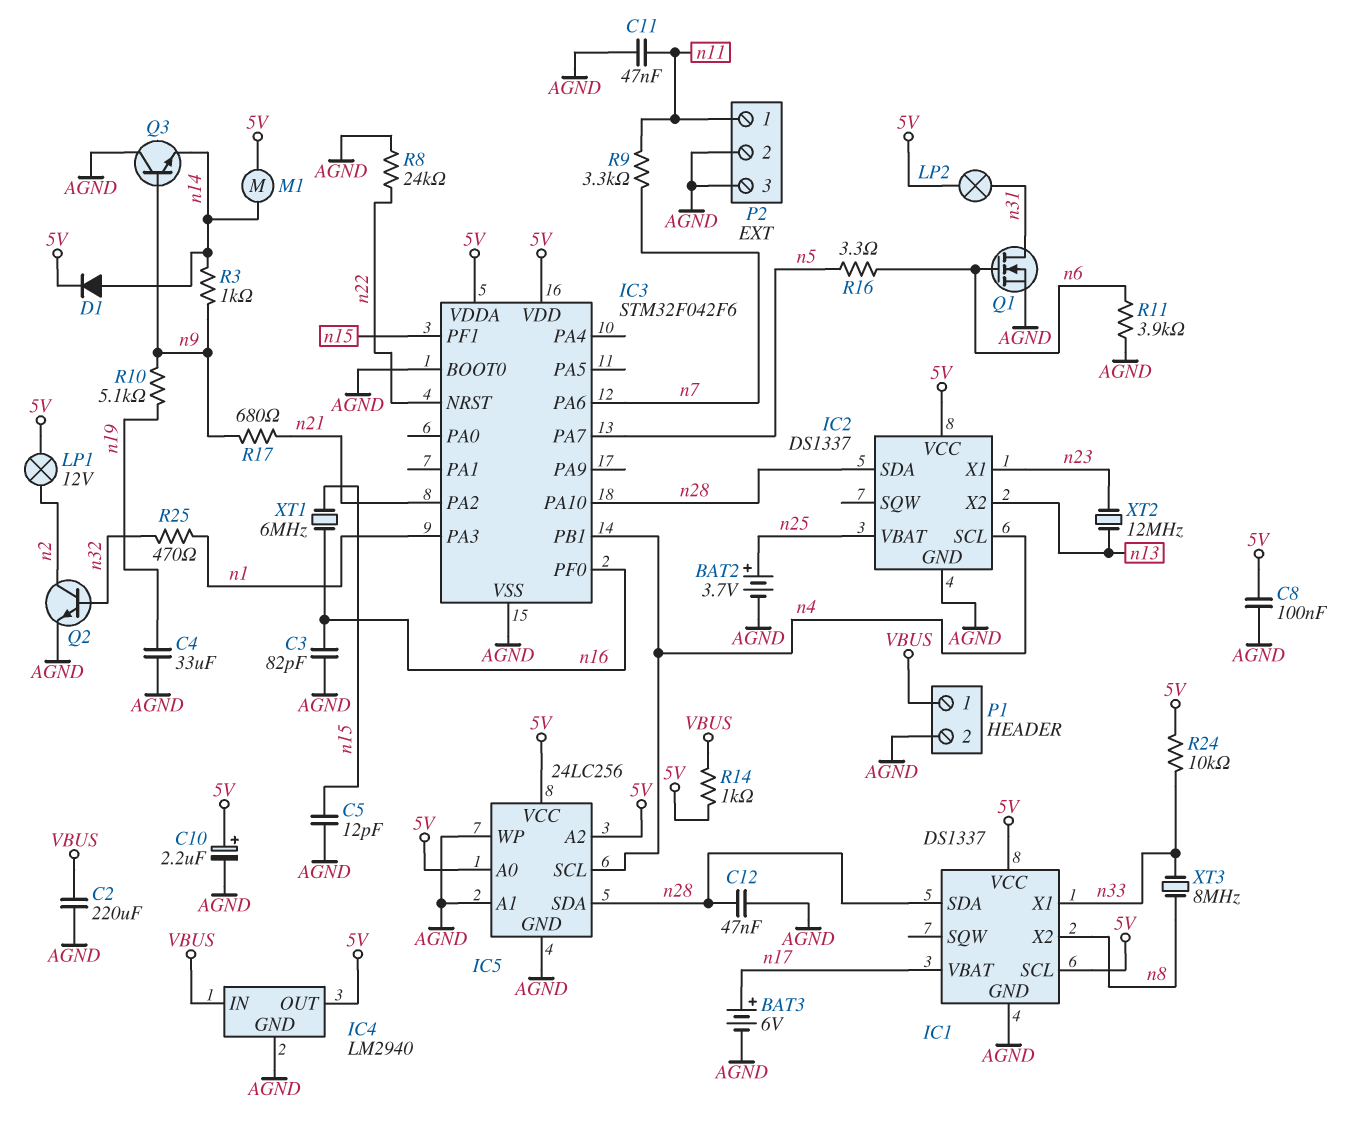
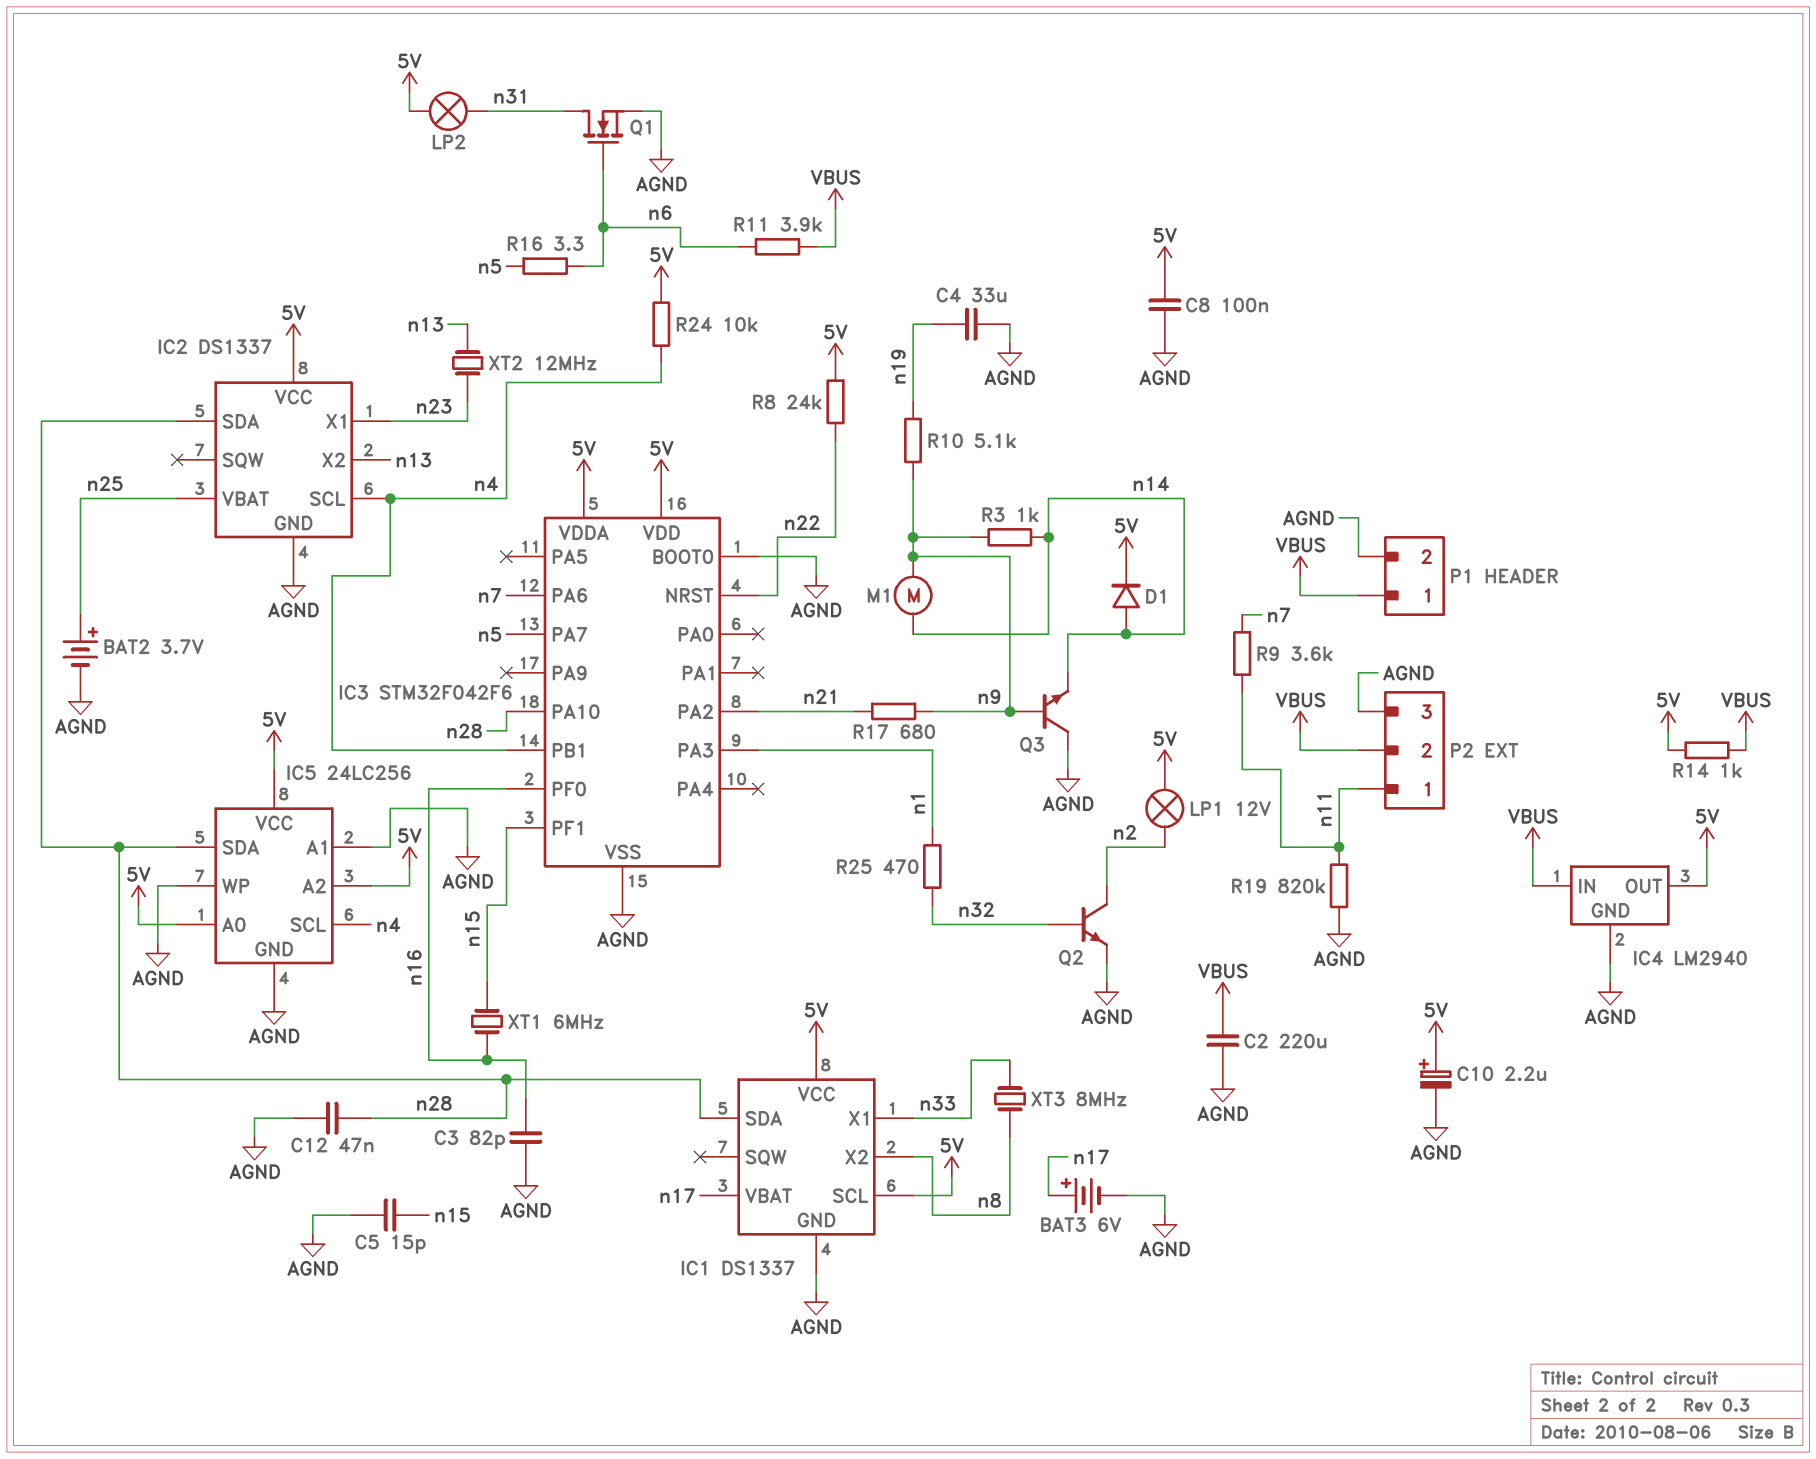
C5: 12pF (AGND, n15) -> 15pF (AGND, n15)
C11: 47nF (AGND, n11) -> none
M1: motor (5V, n14) -> motor (n9, n14)
P2 pin 2: AGND -> VBUS
R8: 24k (AGND, n22) -> 24k (5V, n22)
R9: 3.3k (n7, n11) -> 3.6k (n7, n11)
R11: 3.9k (AGND, n6) -> 3.9k (VBUS, n6)
R19: none -> 820k (AGND, n11)
R24: 10k (5V, n33) -> 10k (5V, n4)

